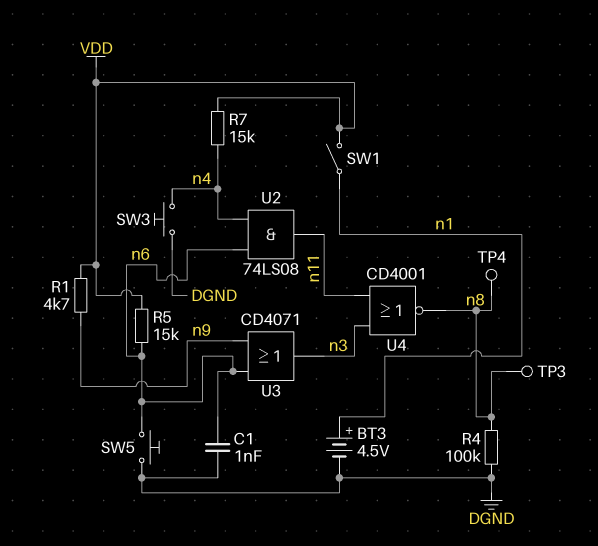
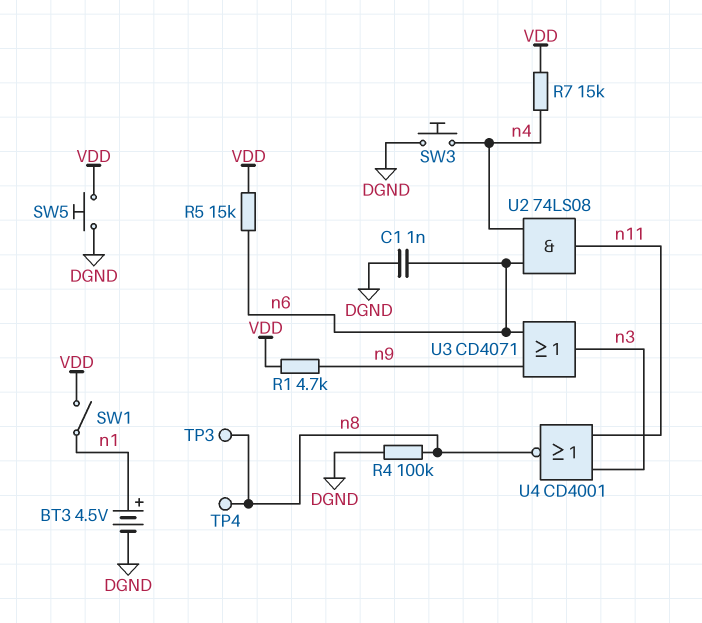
SW5: button (DGND, n6) -> button (DGND, VDD)

